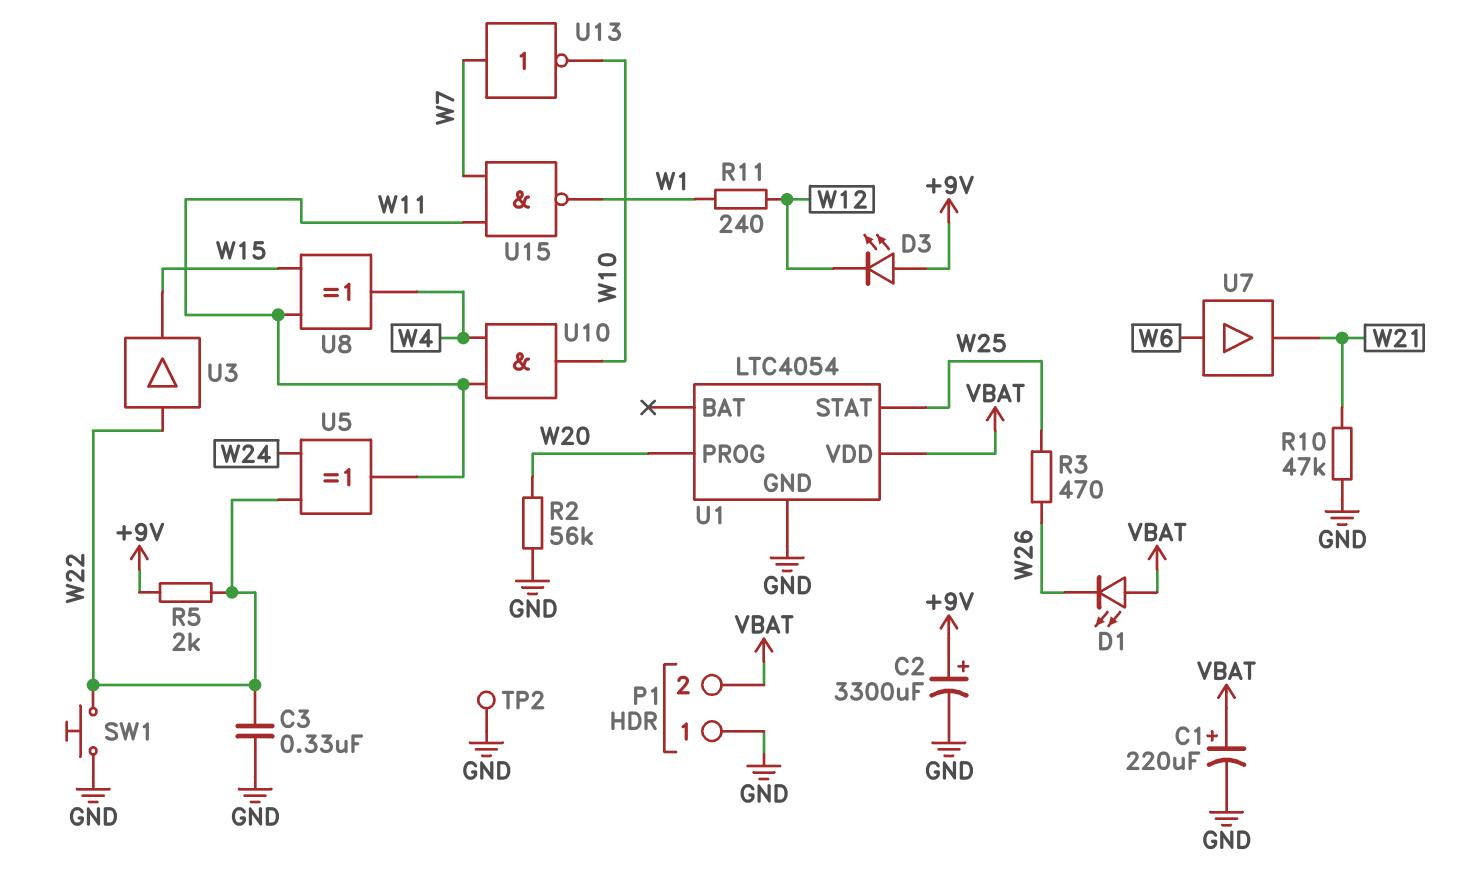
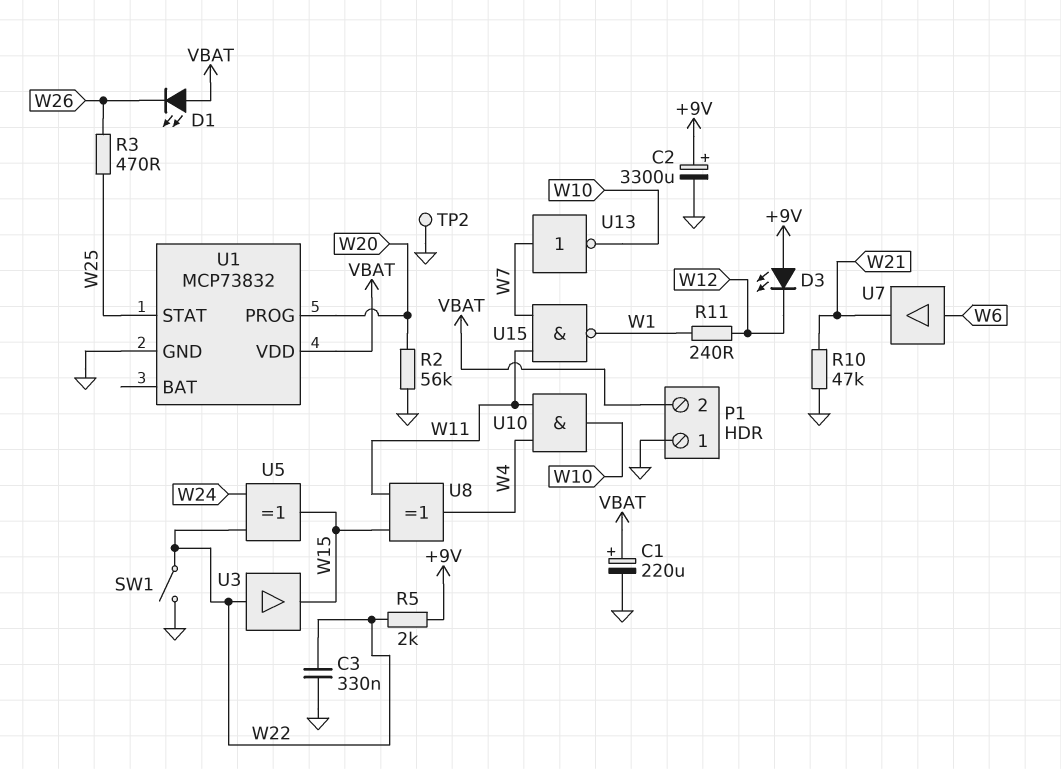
SW1: button (GND, W22) -> switch (GND, W22)
U1: LTC4054 -> MCP73832
U5: XOR (in W22, in W24, out W11) -> XOR (in W22, in W24, out W15)

